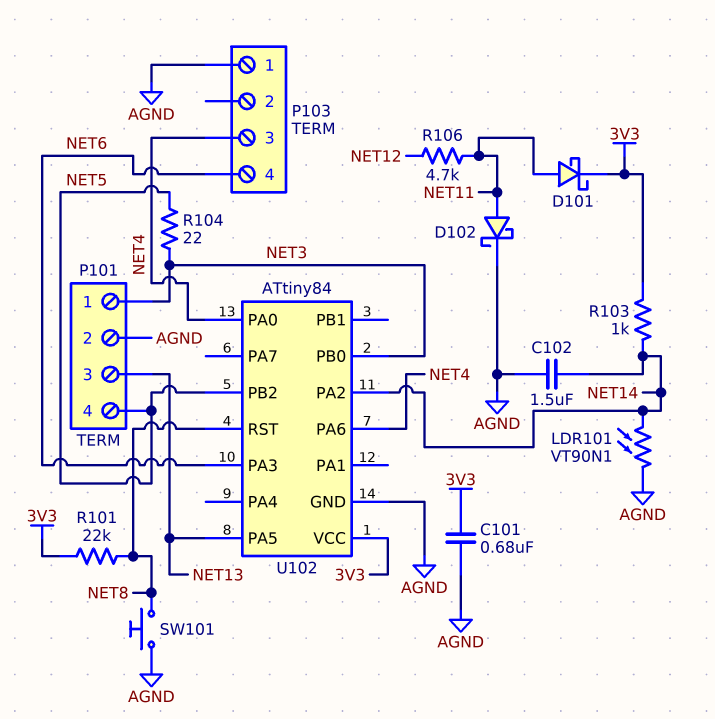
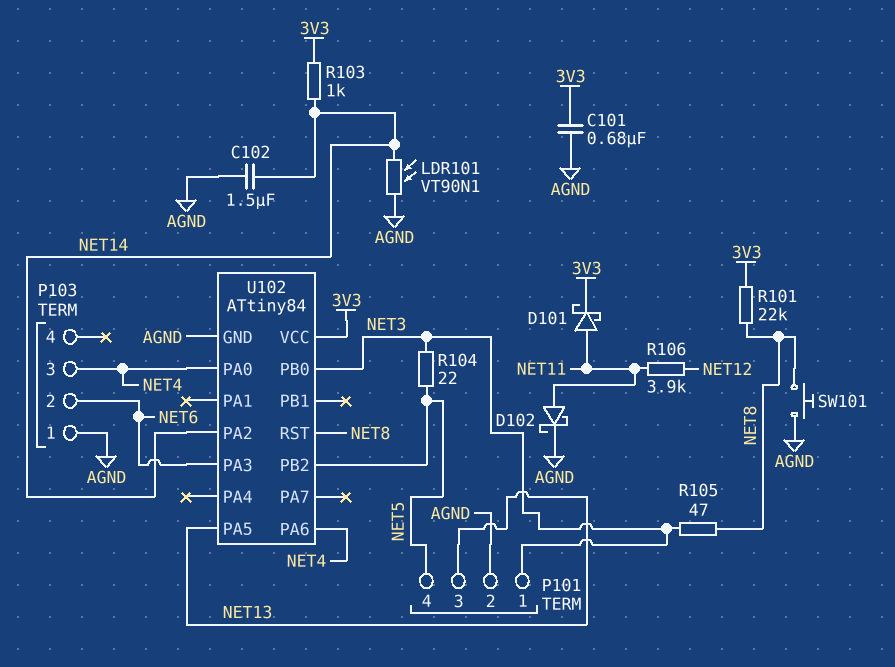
P103 pin 2: none -> NET6
P103 pin 4: NET6 -> none
R105: none -> 47 (NET3, NET8)
R106: 4.7k (NET11, NET12) -> 3.9k (NET11, NET12)

